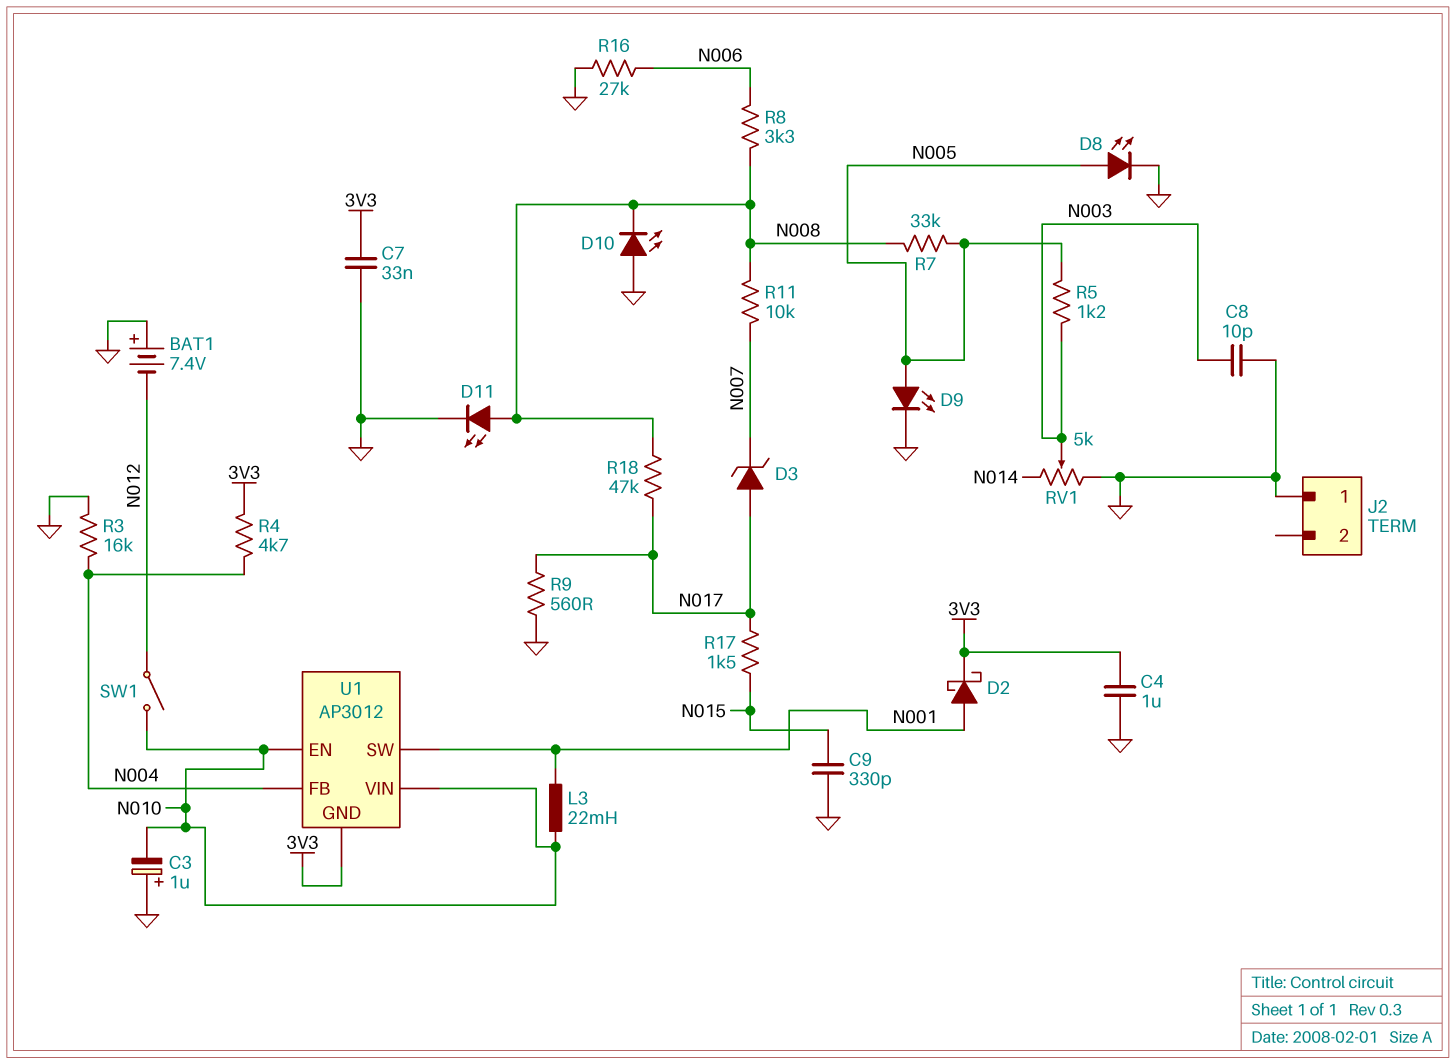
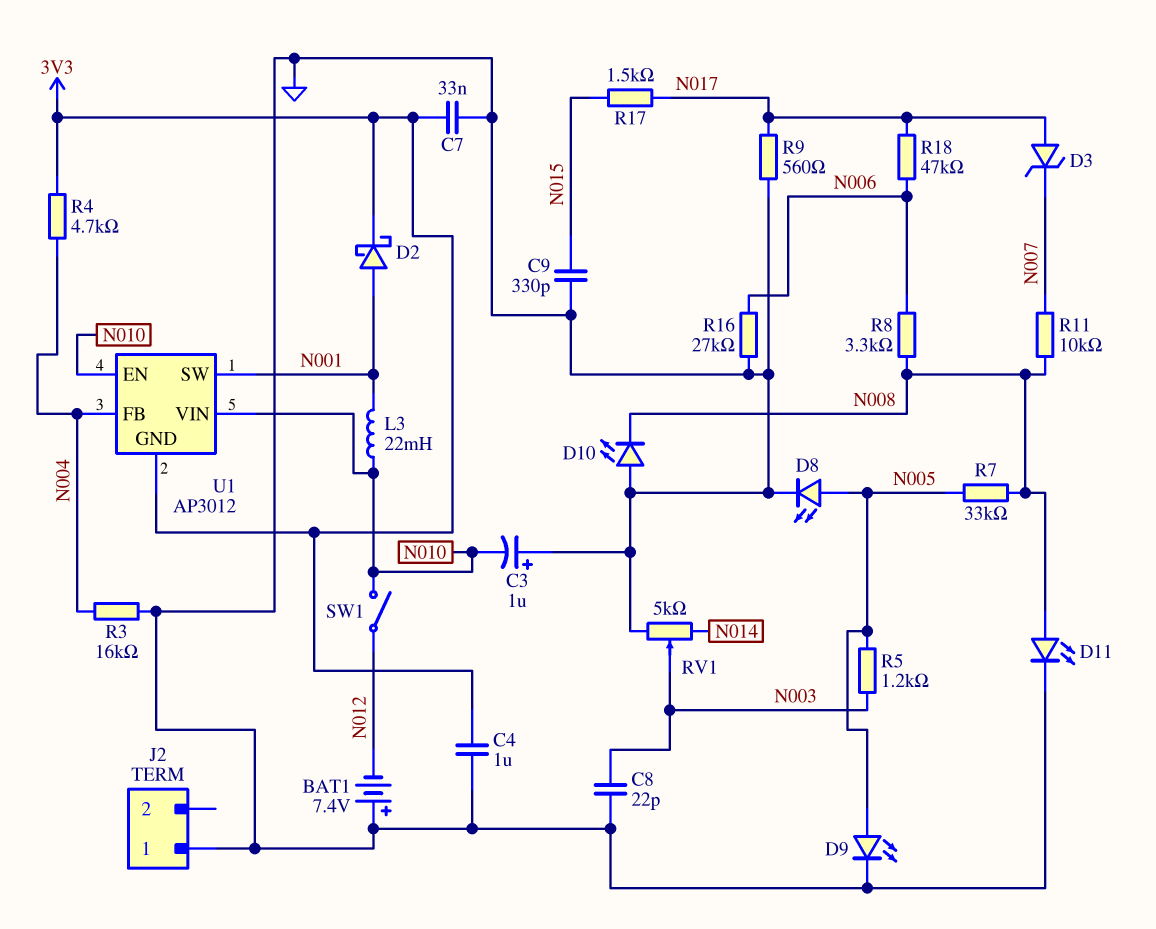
C8: 10pF (GND, N003) -> 22pF (GND, N003)
R18: 47k (N008, N017) -> 47k (N006, N017)

